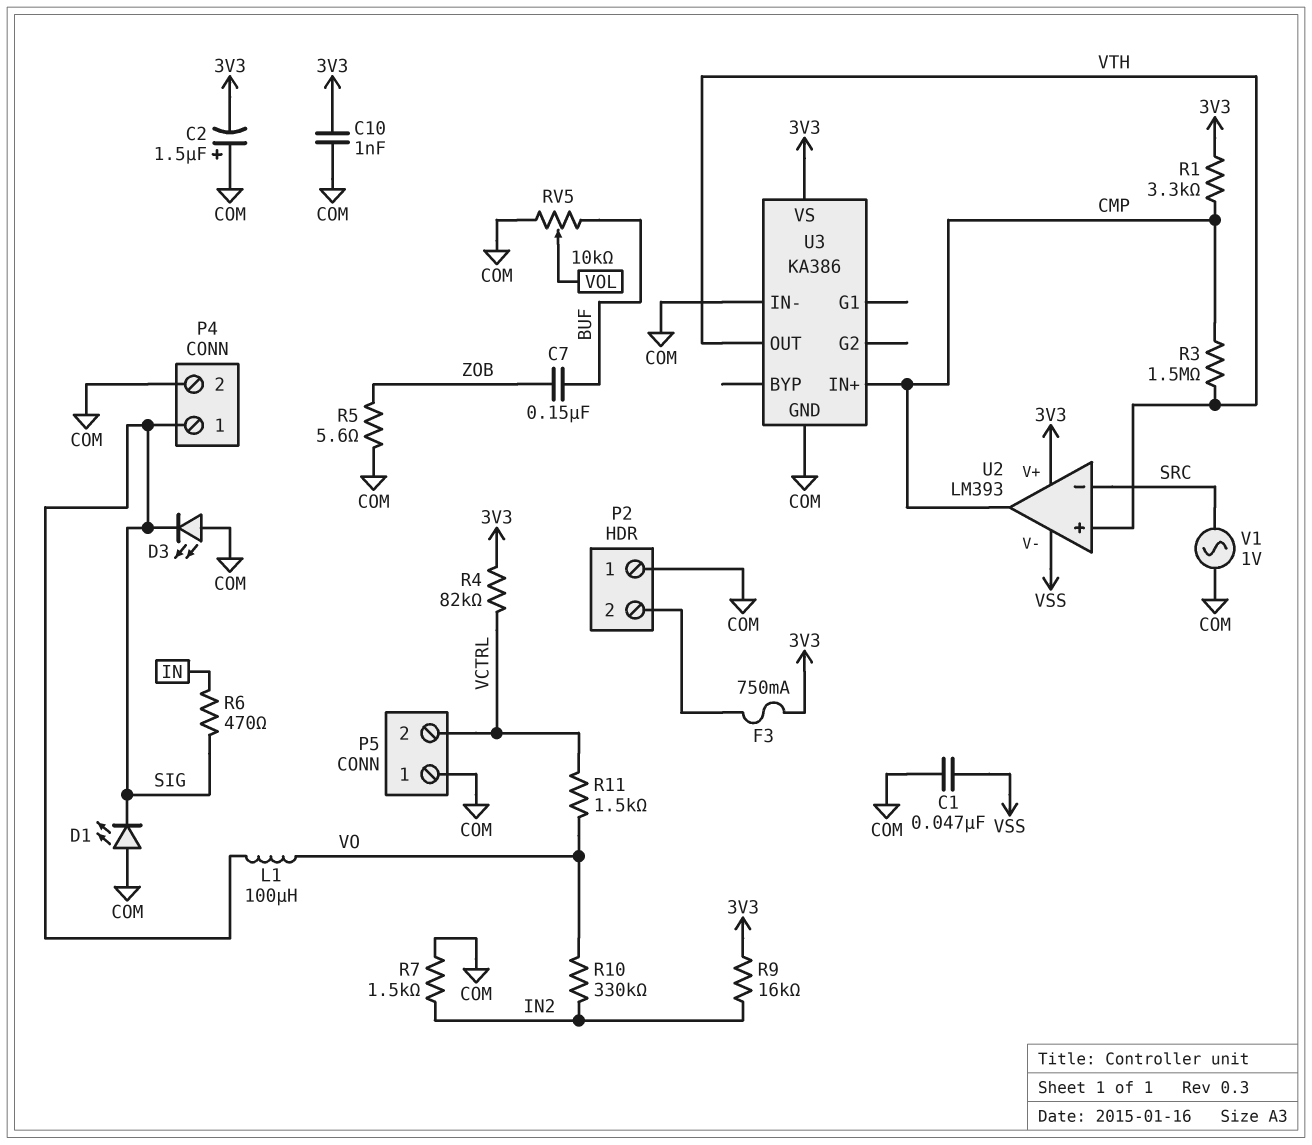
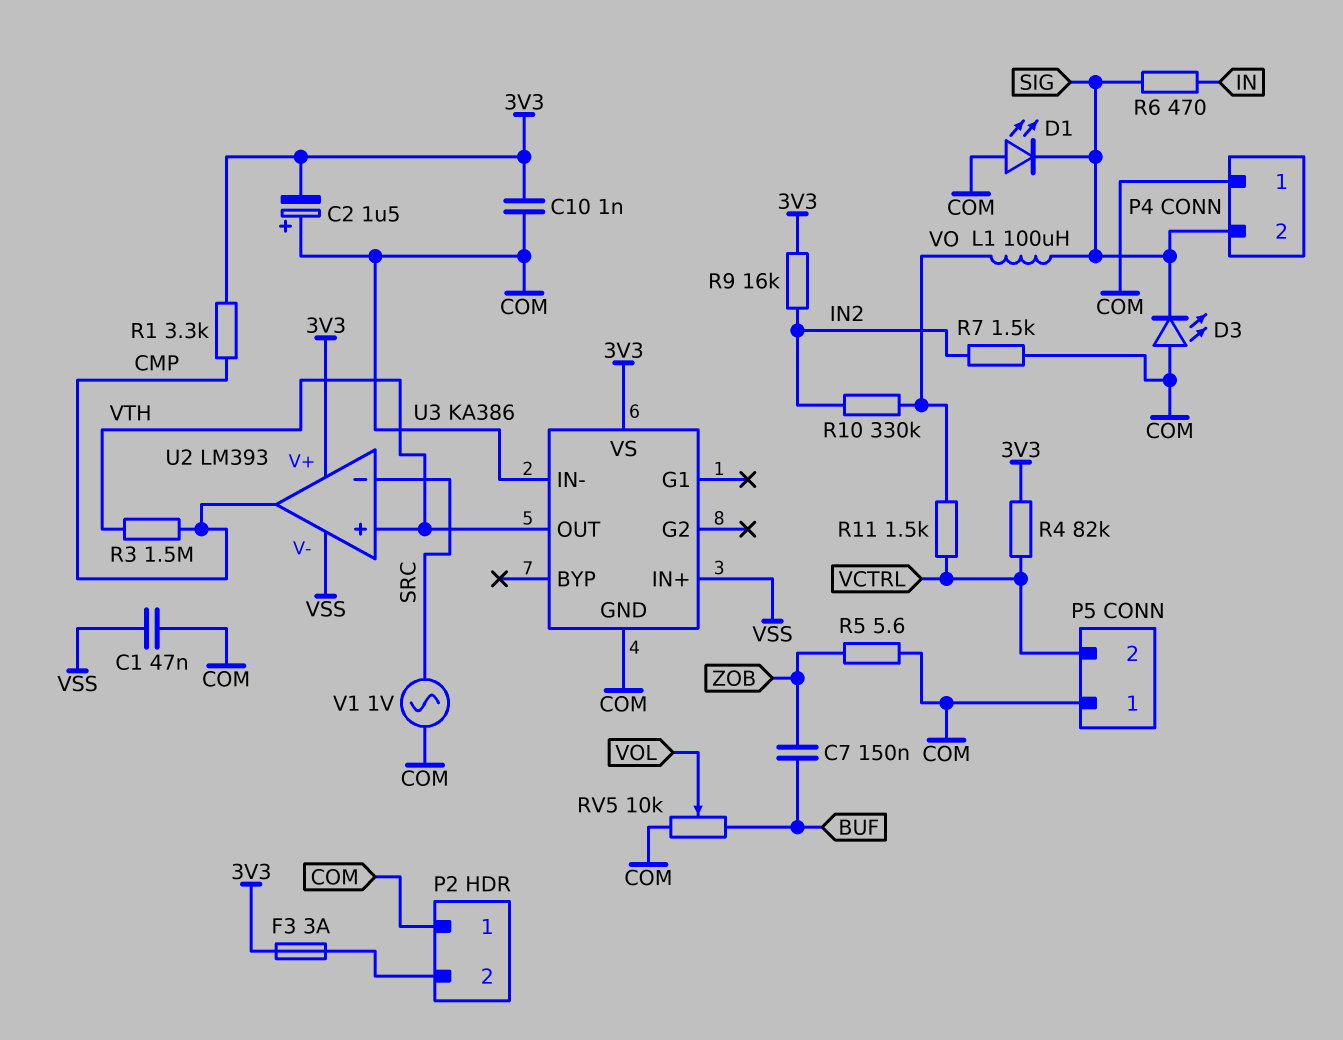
F3: 750mA (3V3, P2/2) -> 3A (3V3, P2/2)
P4 pin 1: SIG -> COM
P4 pin 2: COM -> SIG
U3 pin IN+: CMP -> VSS

